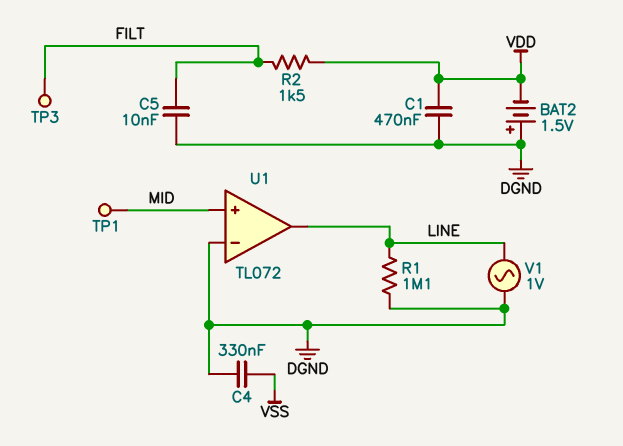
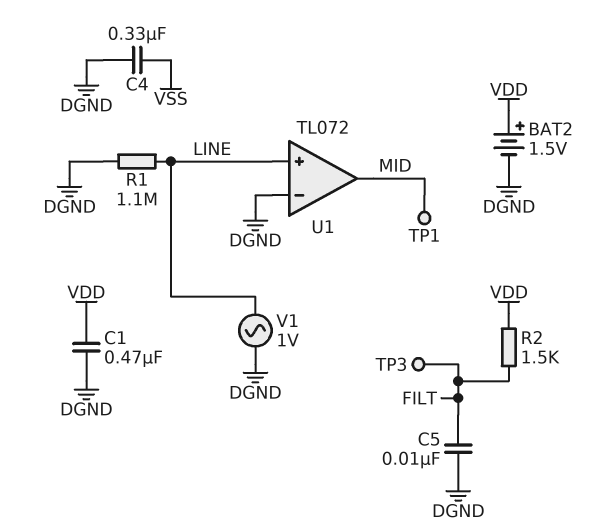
BAT2: 1.5V (plus DGND, minus VDD) -> 1.5V (plus VDD, minus DGND)
U1 pin in+: MID -> LINE
U1 pin out: LINE -> MID

